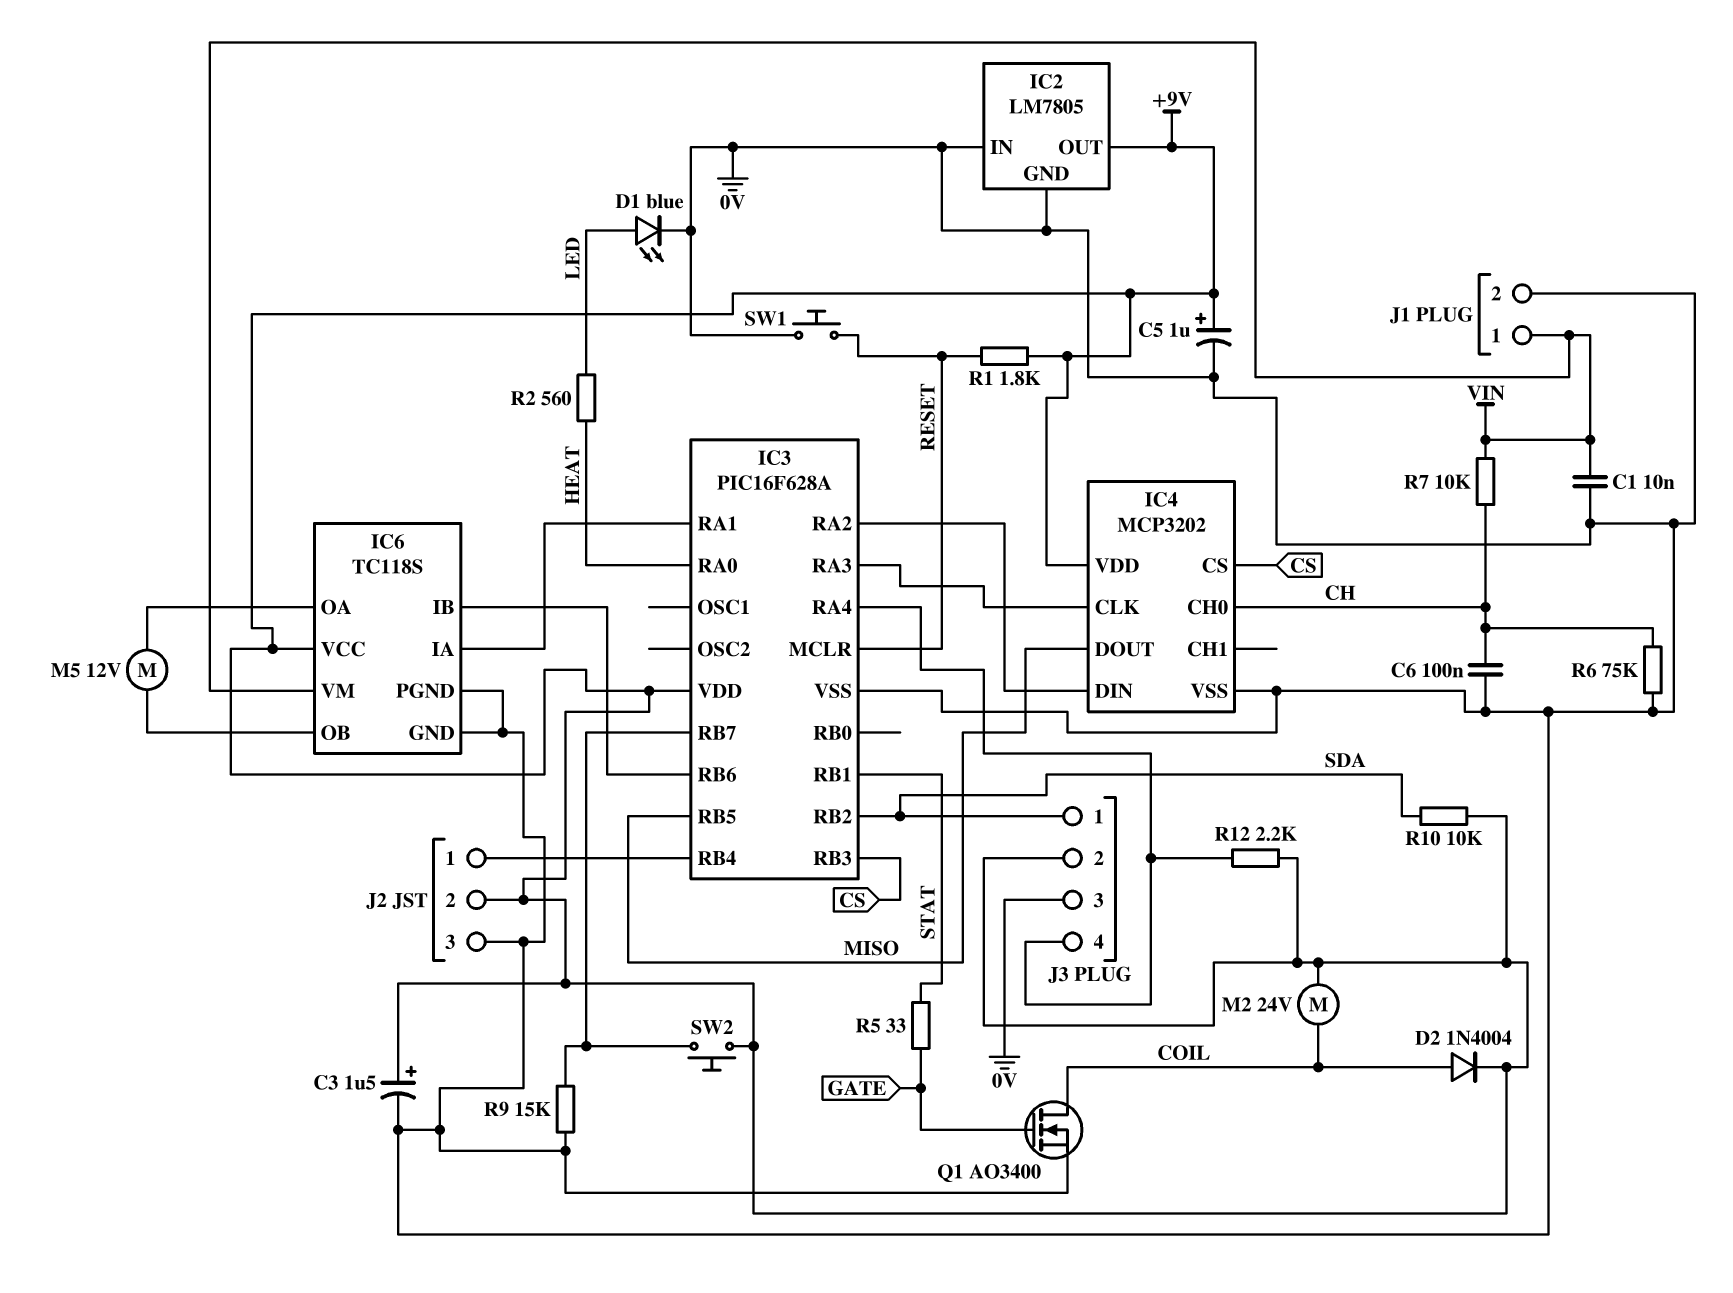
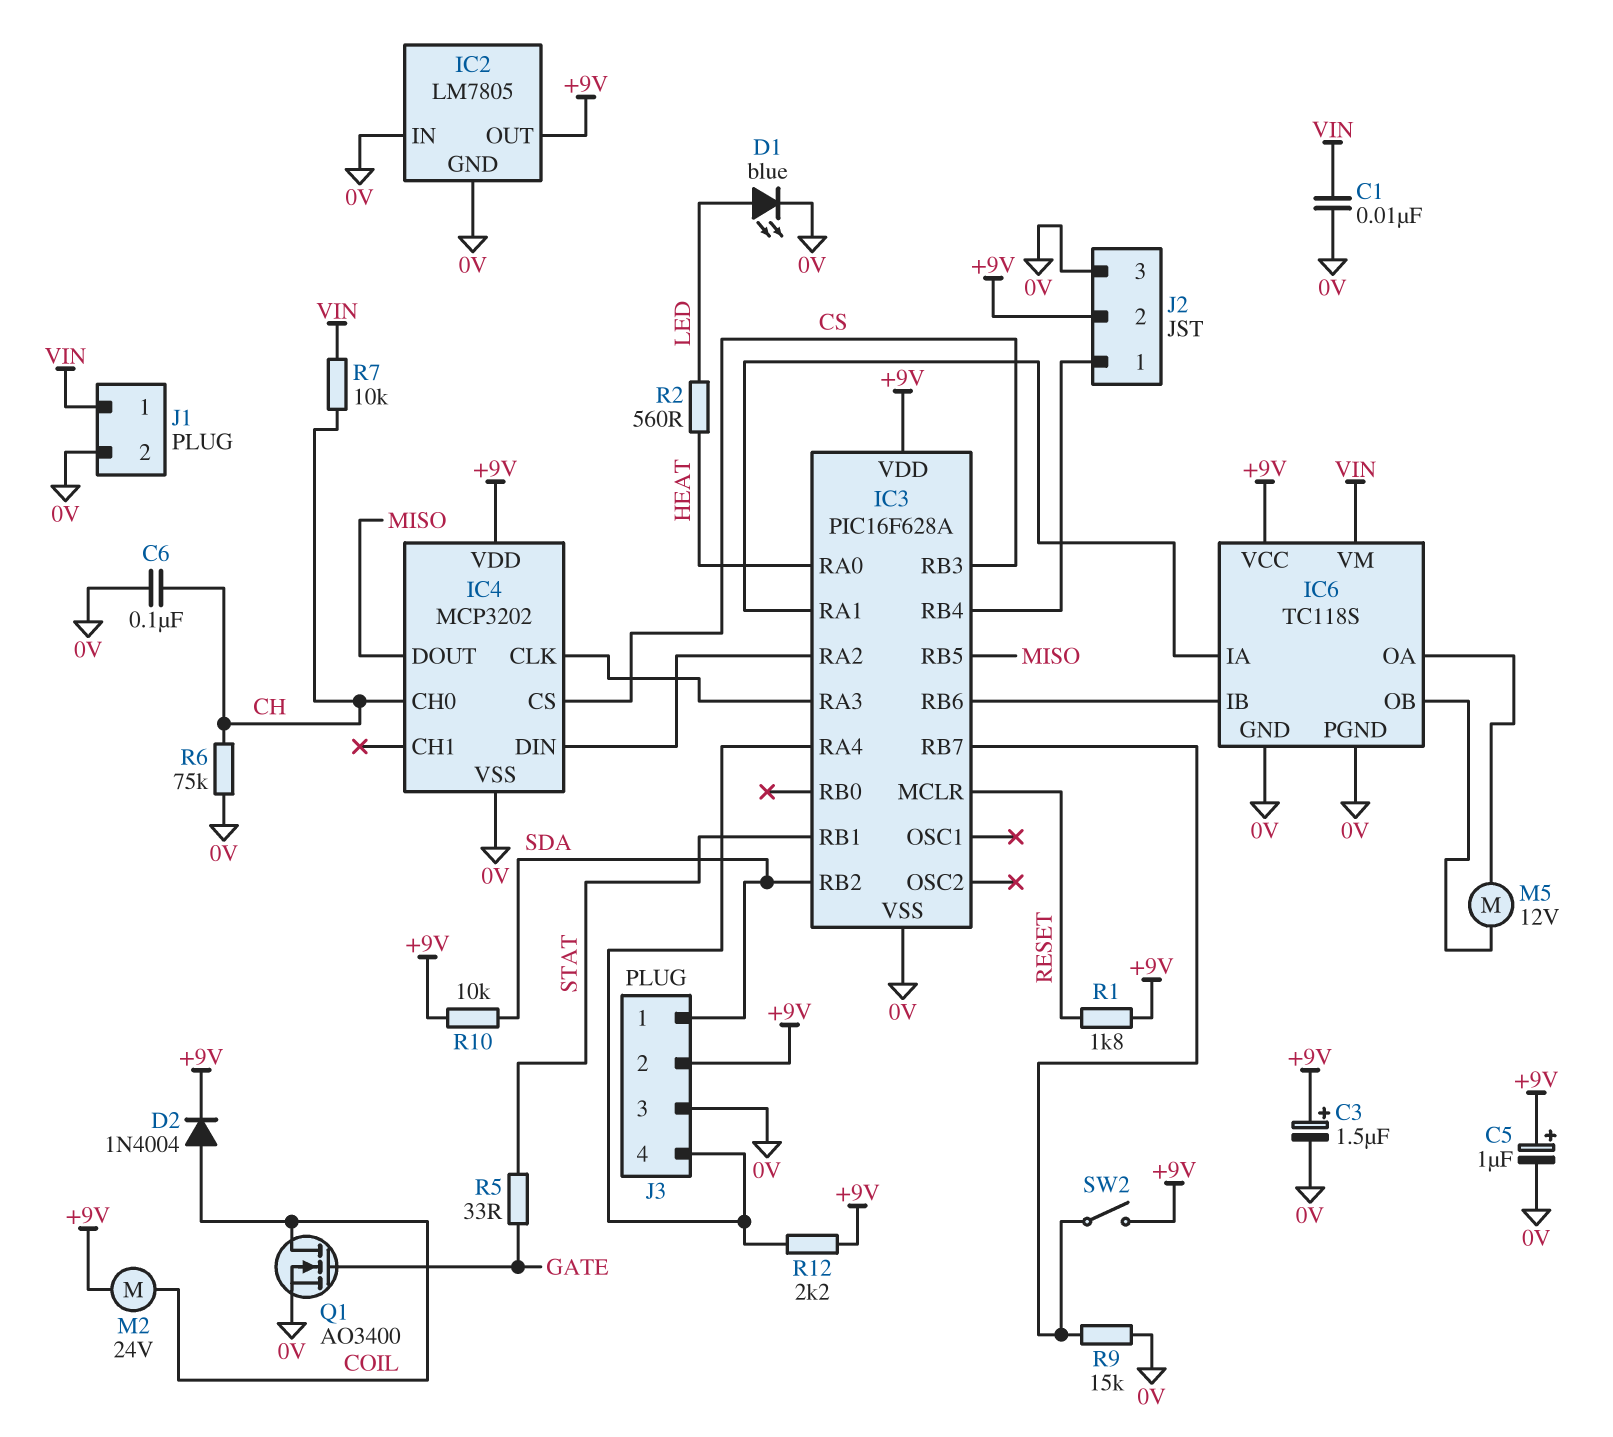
SW1: button (0V, RESET) -> none
SW2: button (+9V, IC3/RB7) -> switch (+9V, IC3/RB7)

